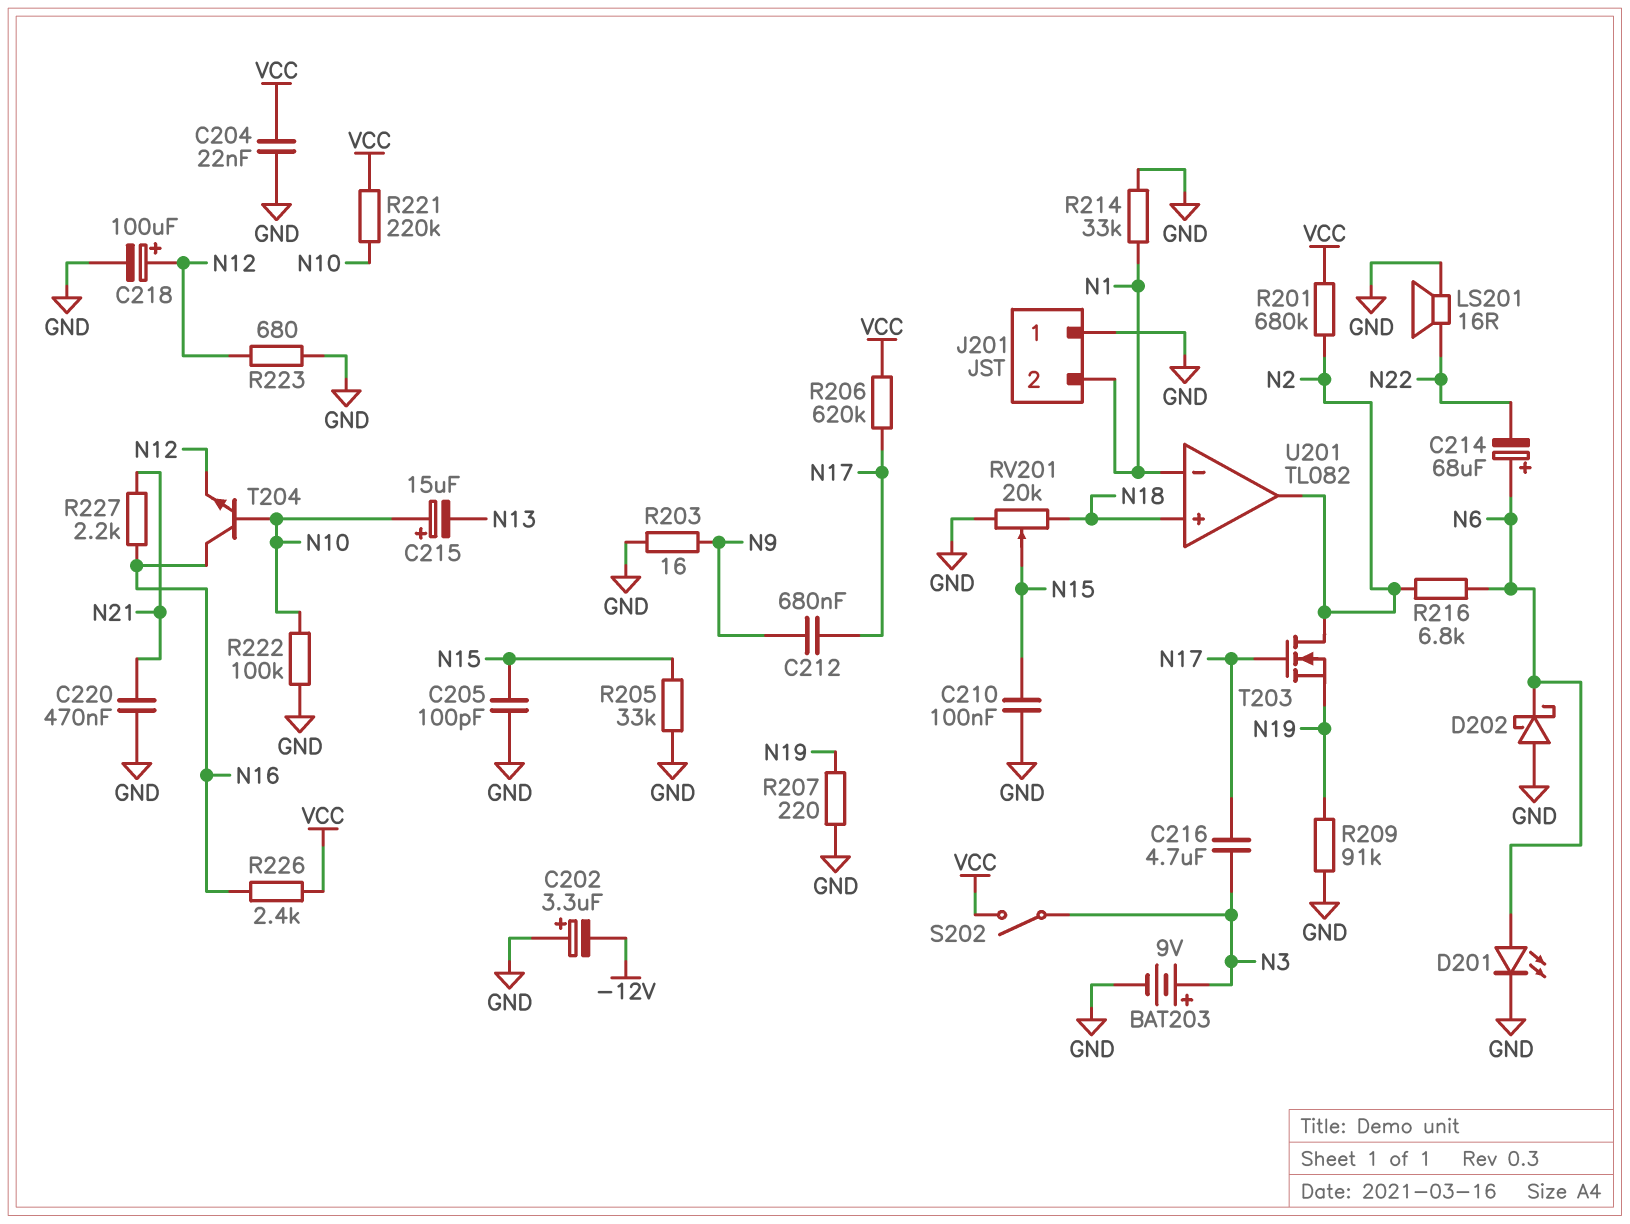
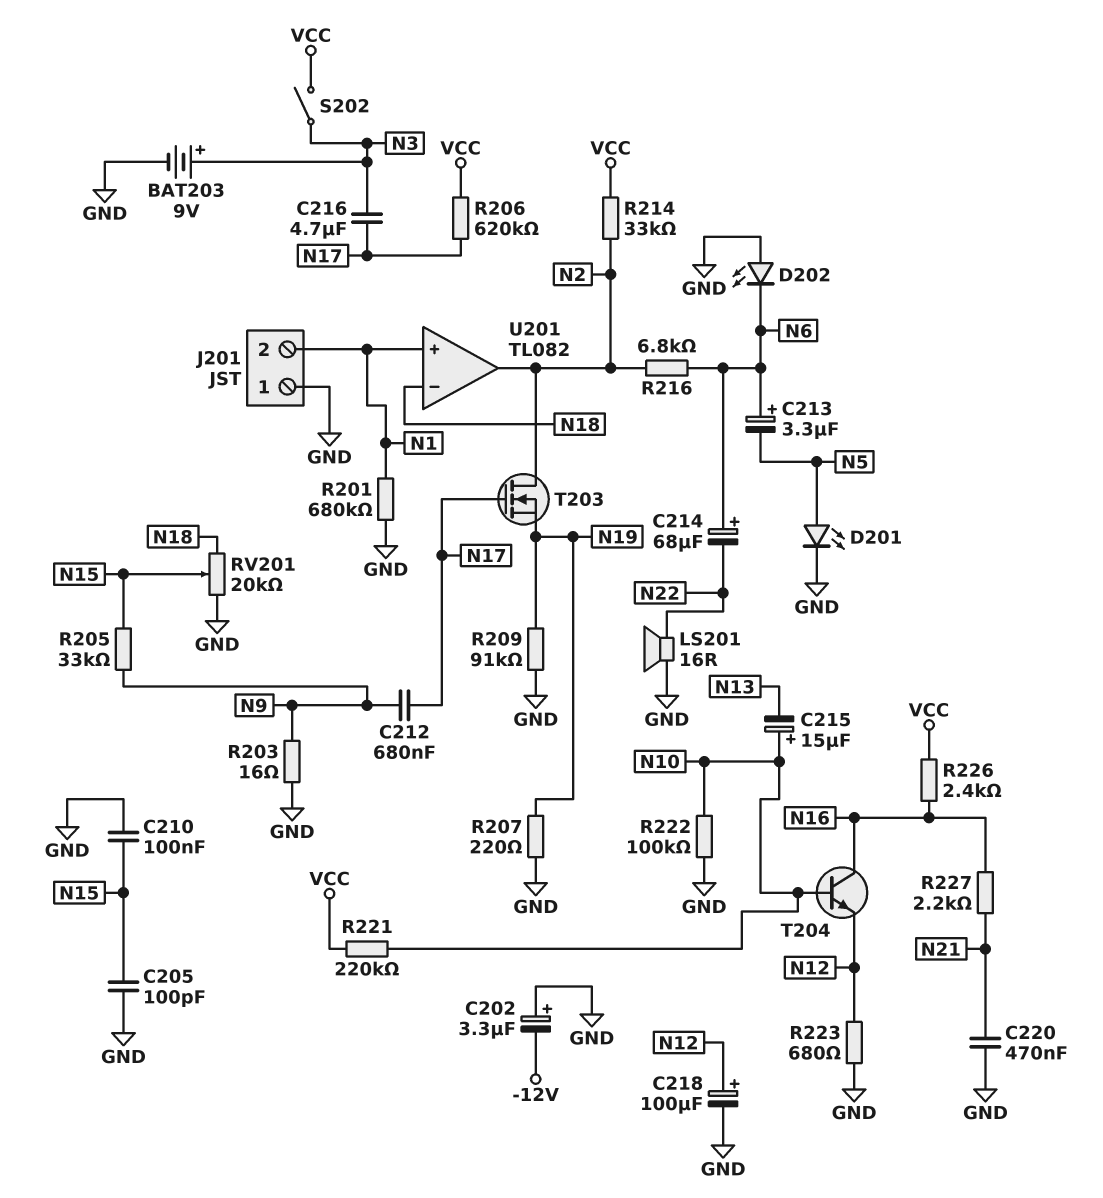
C204: 22nF (GND, VCC) -> none
C213: none -> 3.3uF (plus N6, minus N5)
D201: LED (A N6, K GND) -> LED (A N5, K GND)
D202: schottky (A GND, K N6) -> LED (A GND, K N6)
R201: 680k (N2, VCC) -> 680k (GND, N1)
R205: 33k (GND, N15) -> 33k (N9, N15)
R214: 33k (GND, N1) -> 33k (N2, VCC)
U201 pin in+: N18 -> N1
U201 pin in-: N1 -> N18

